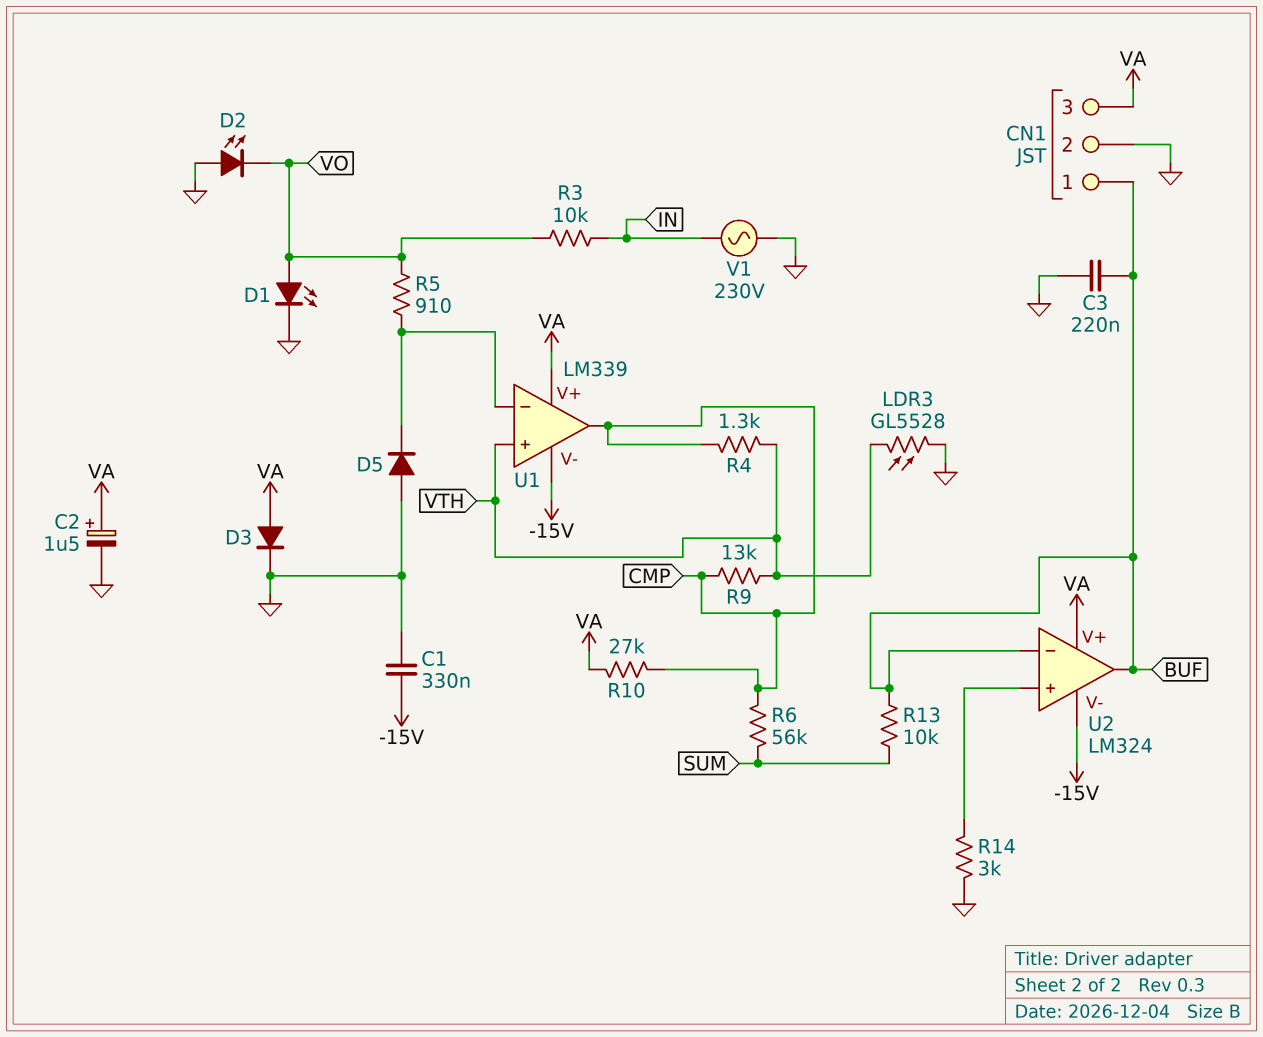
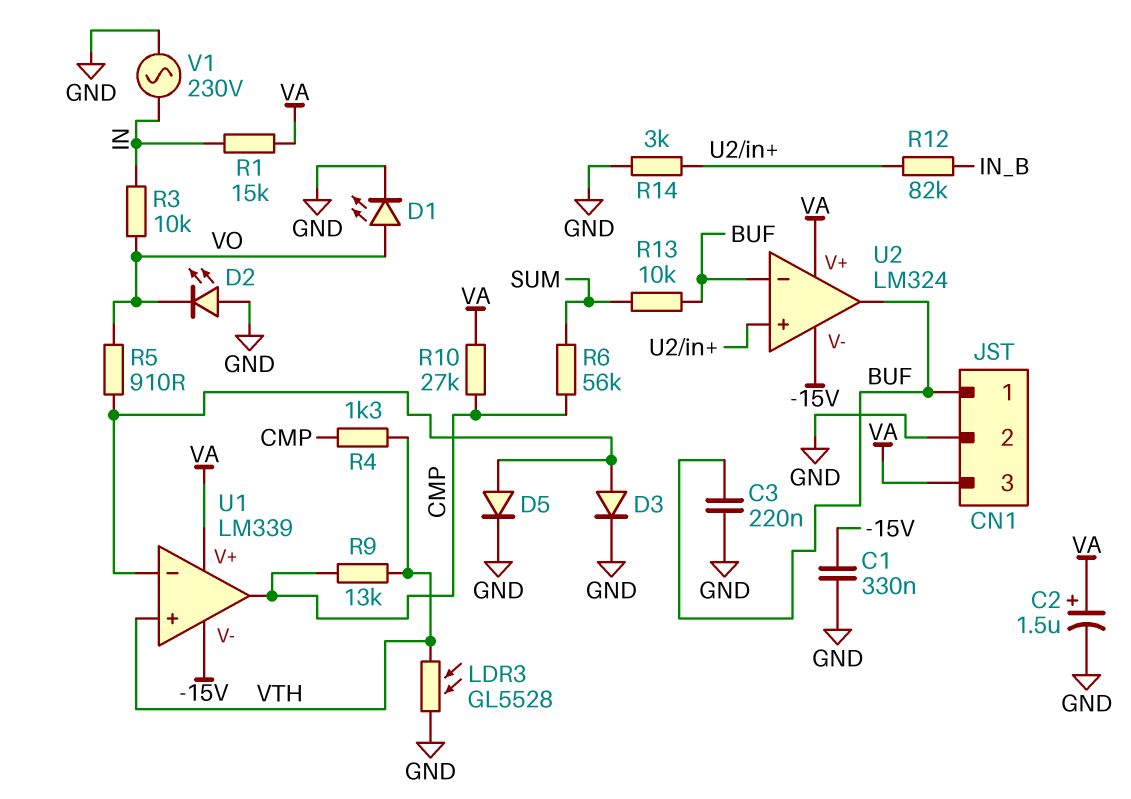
D3: diode (A VA, K GND) -> diode (A U1/in-, K GND)
D5: diode (A GND, K U1/in-) -> diode (A U1/in-, K GND)
R1: none -> 15k (IN, VA)
R12: none -> 82k (IN_B, U2/in+)

